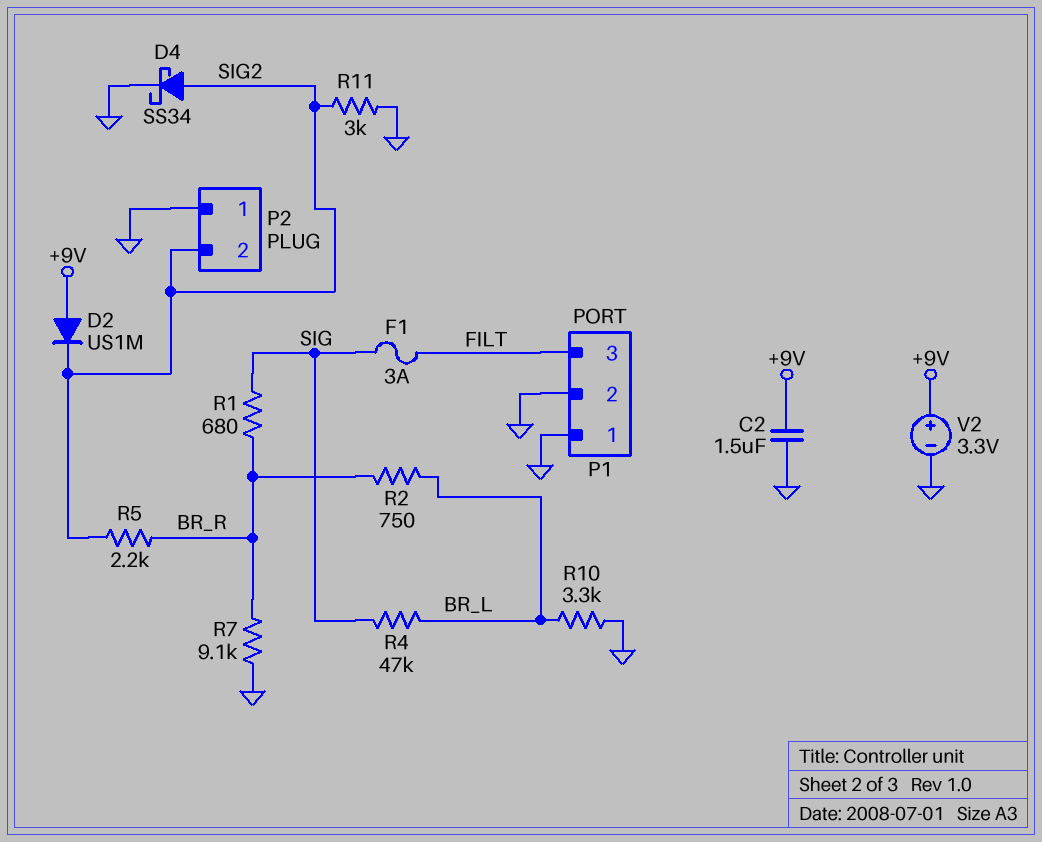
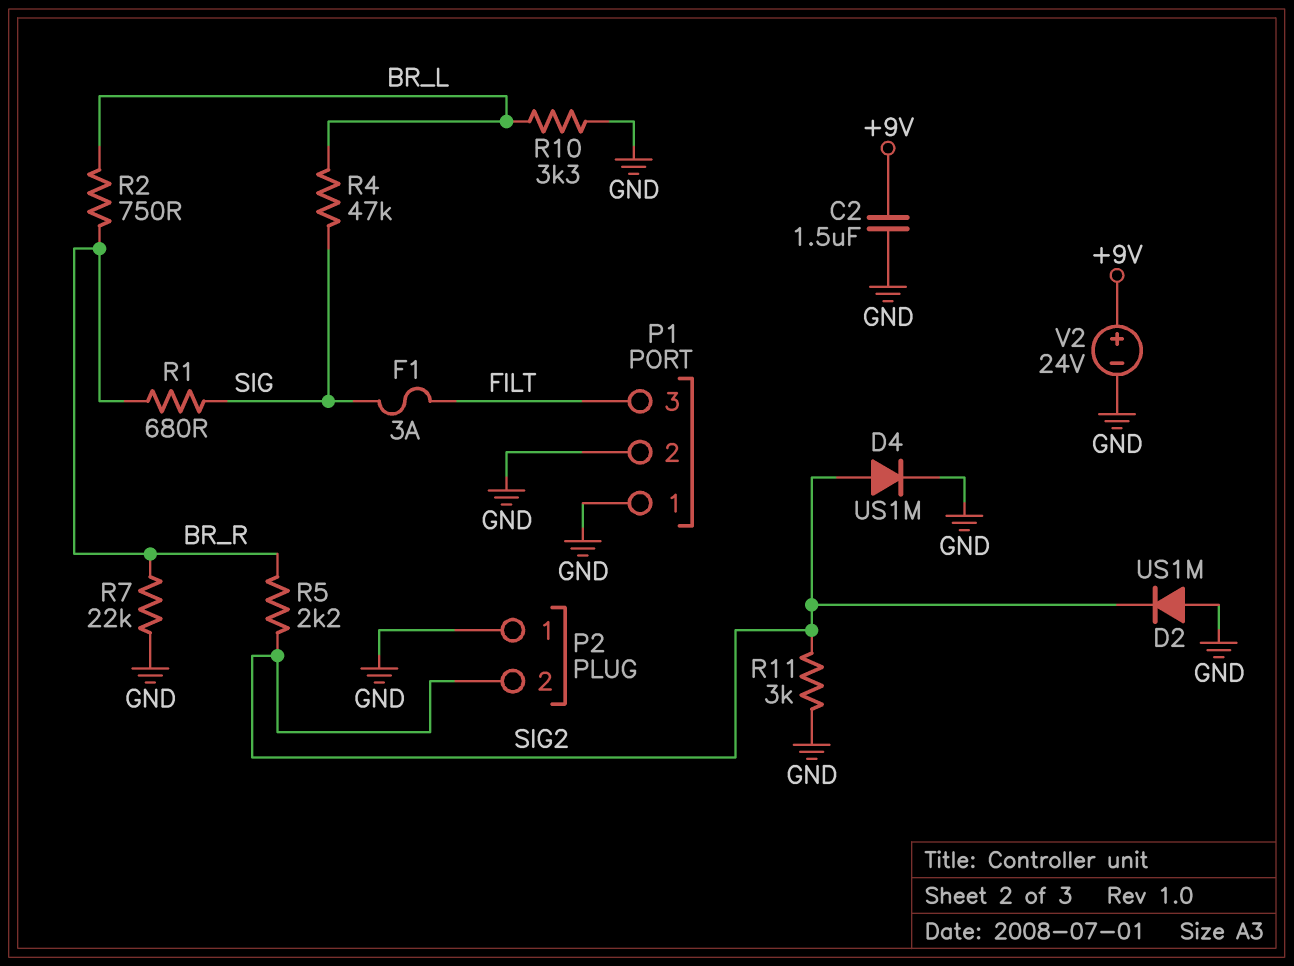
D2: diode US1M (A +9V, K SIG2) -> diode US1M (A GND, K SIG2)
D4: schottky SS34 (A SIG2, K GND) -> diode US1M (A SIG2, K GND)
R7: 9.1k (BR_R, GND) -> 22k (BR_R, GND)
V2: 3.3V (plus +9V, minus GND) -> 24V (plus +9V, minus GND)

